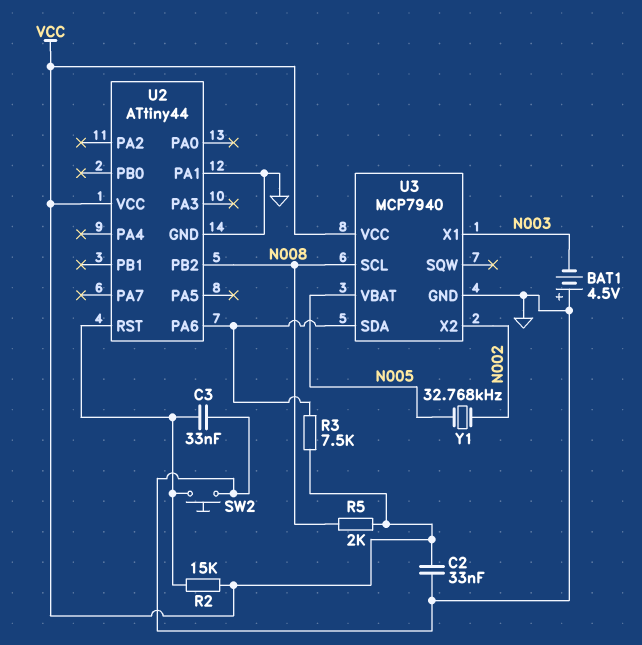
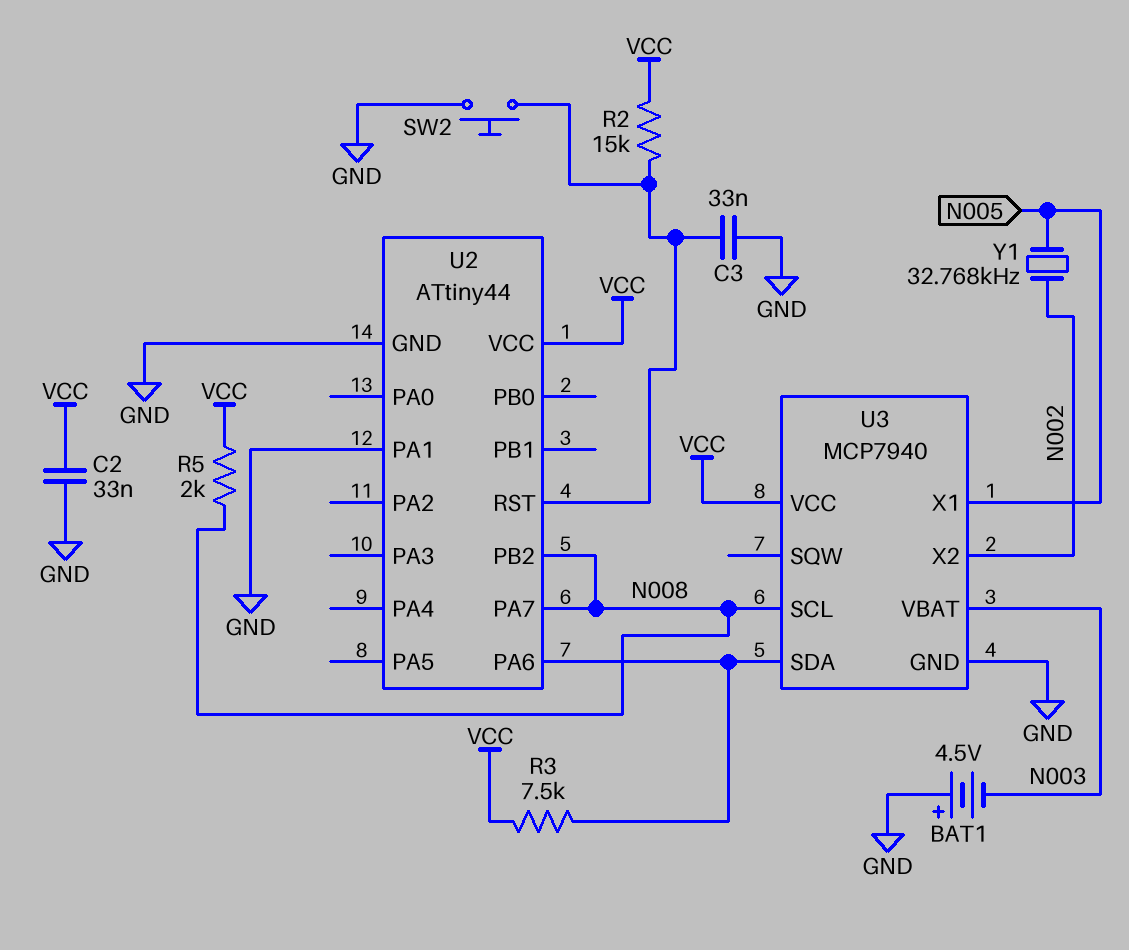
U2 pin PA7: none -> N008
U3 pin VBAT: N005 -> N003
U3 pin X1: N003 -> N005

